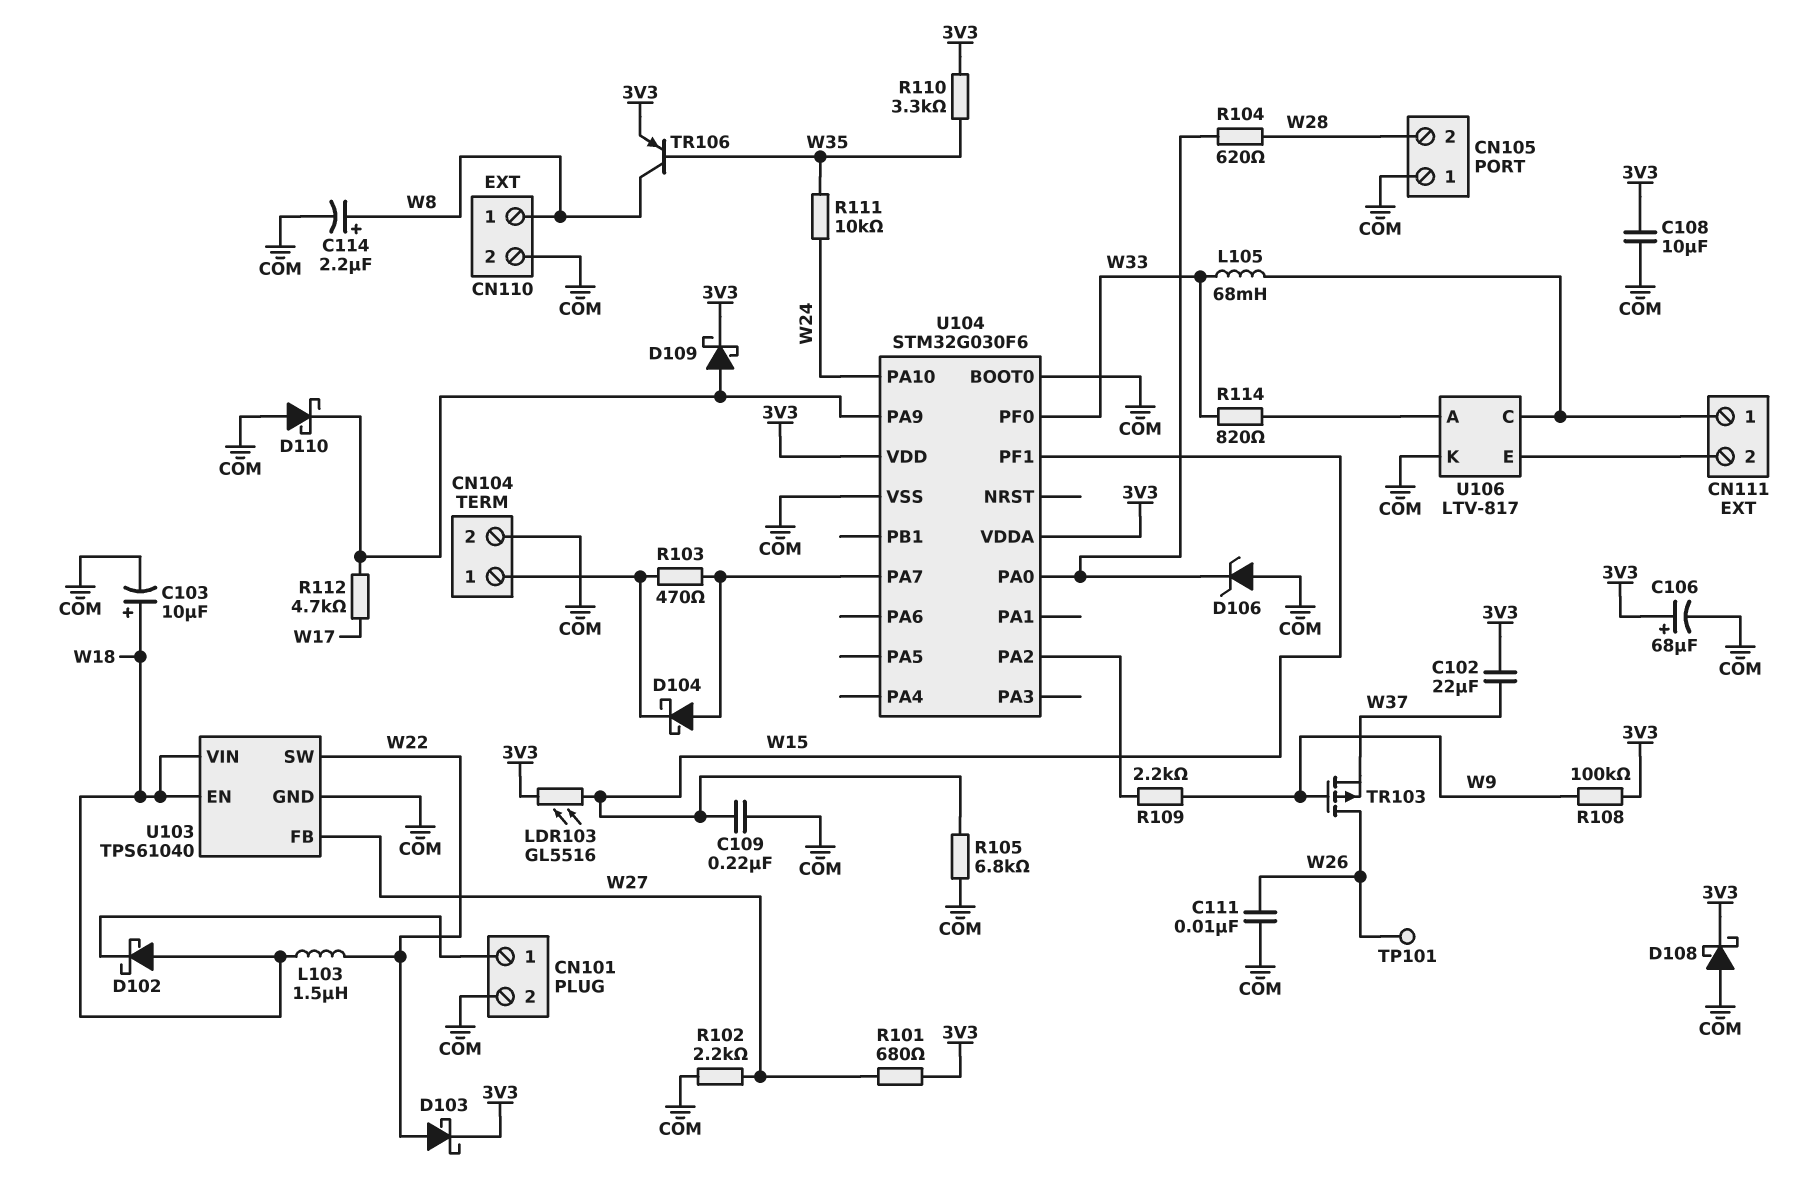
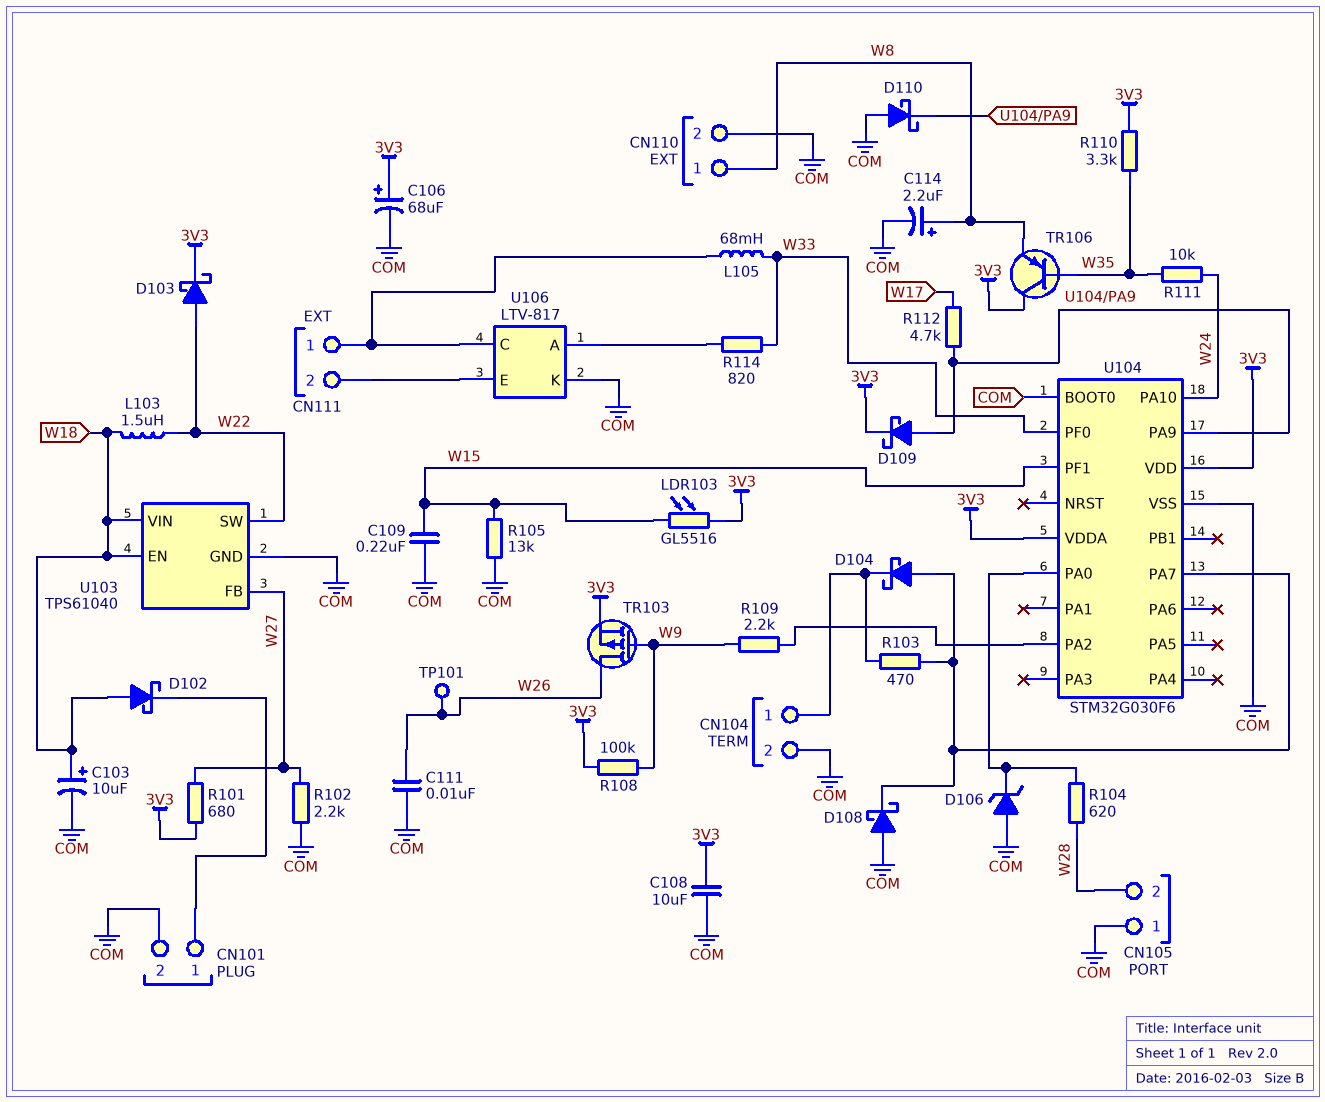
C102: 22uF (3V3, W37) -> none
D108: schottky (A COM, K 3V3) -> schottky (A COM, K U104/PA7)
R105: 6.8k (COM, W15) -> 13k (COM, W15)
TR103: PMOS (G W9, D W26, S W37) -> PMOS (G W9, D W26, S 3V3)
TR106: PNP (B W35, C W8, E 3V3) -> PNP (B W35, C 3V3, E W8)

